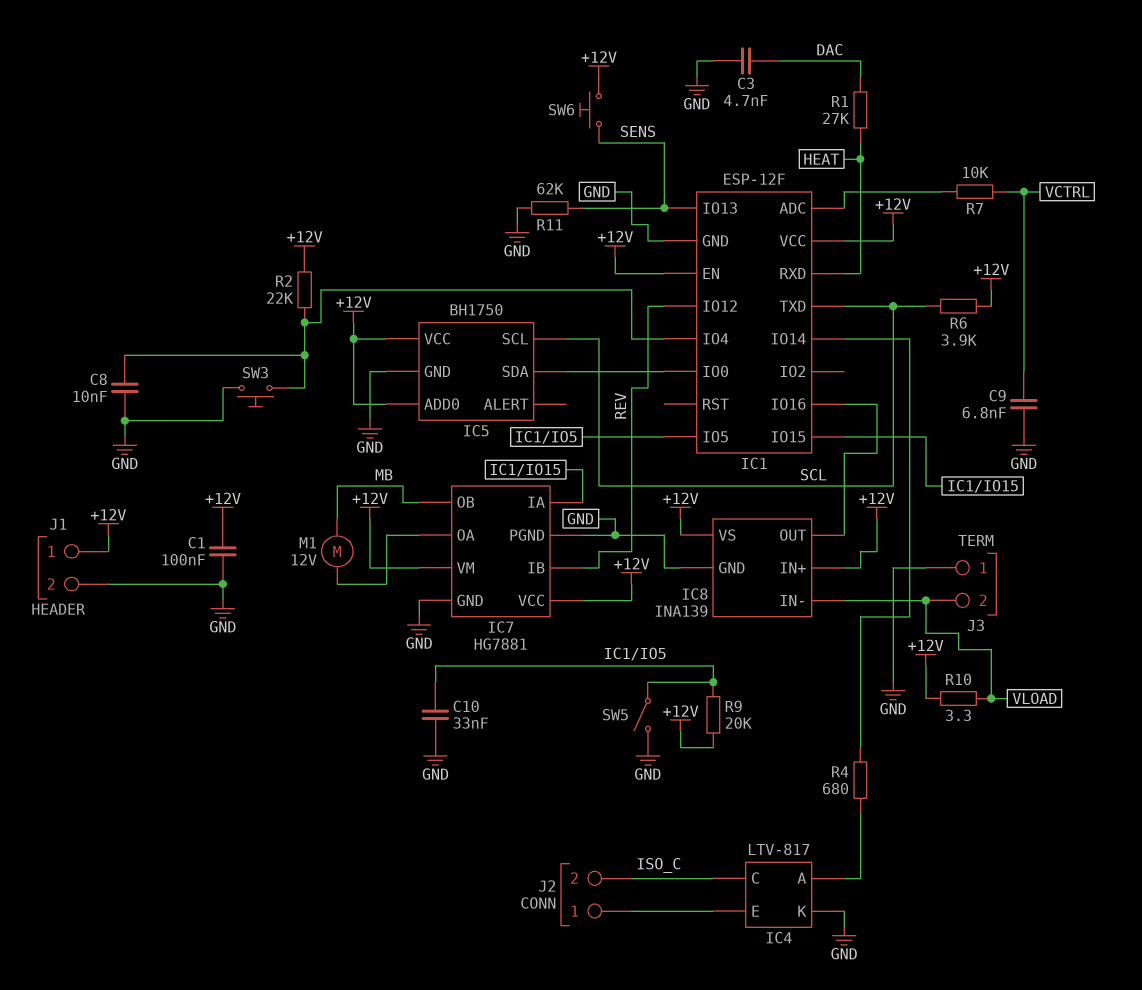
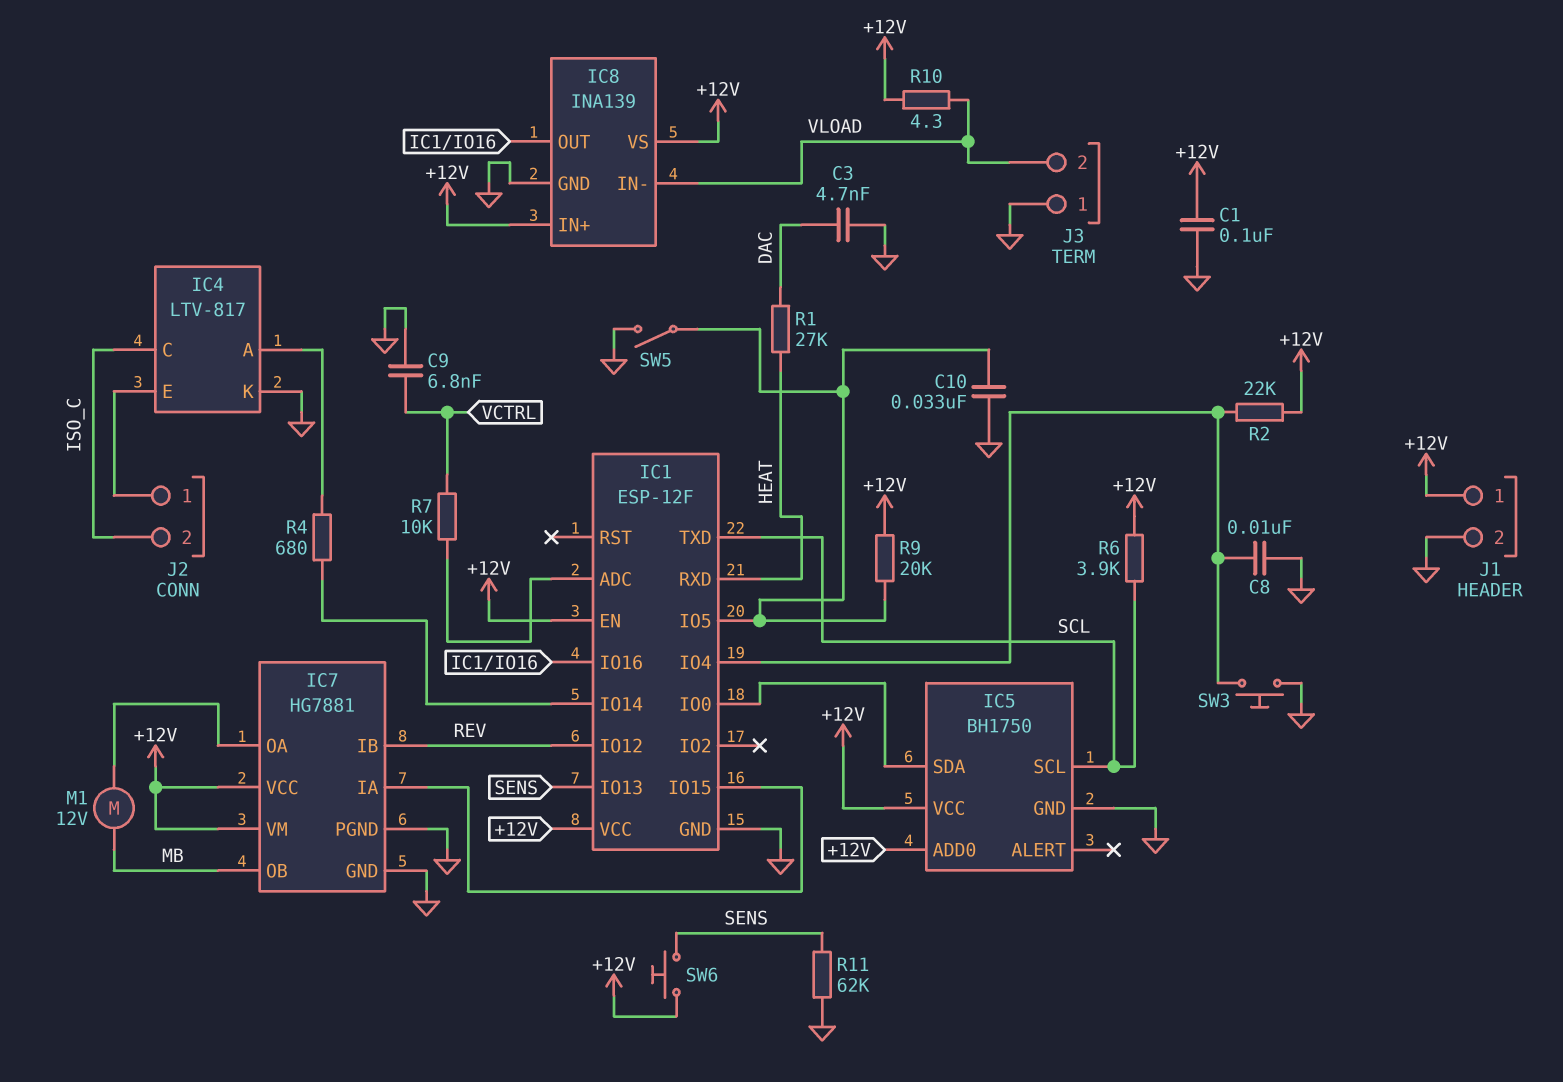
R10: 3.3 (+12V, VLOAD) -> 4.3 (+12V, VLOAD)

